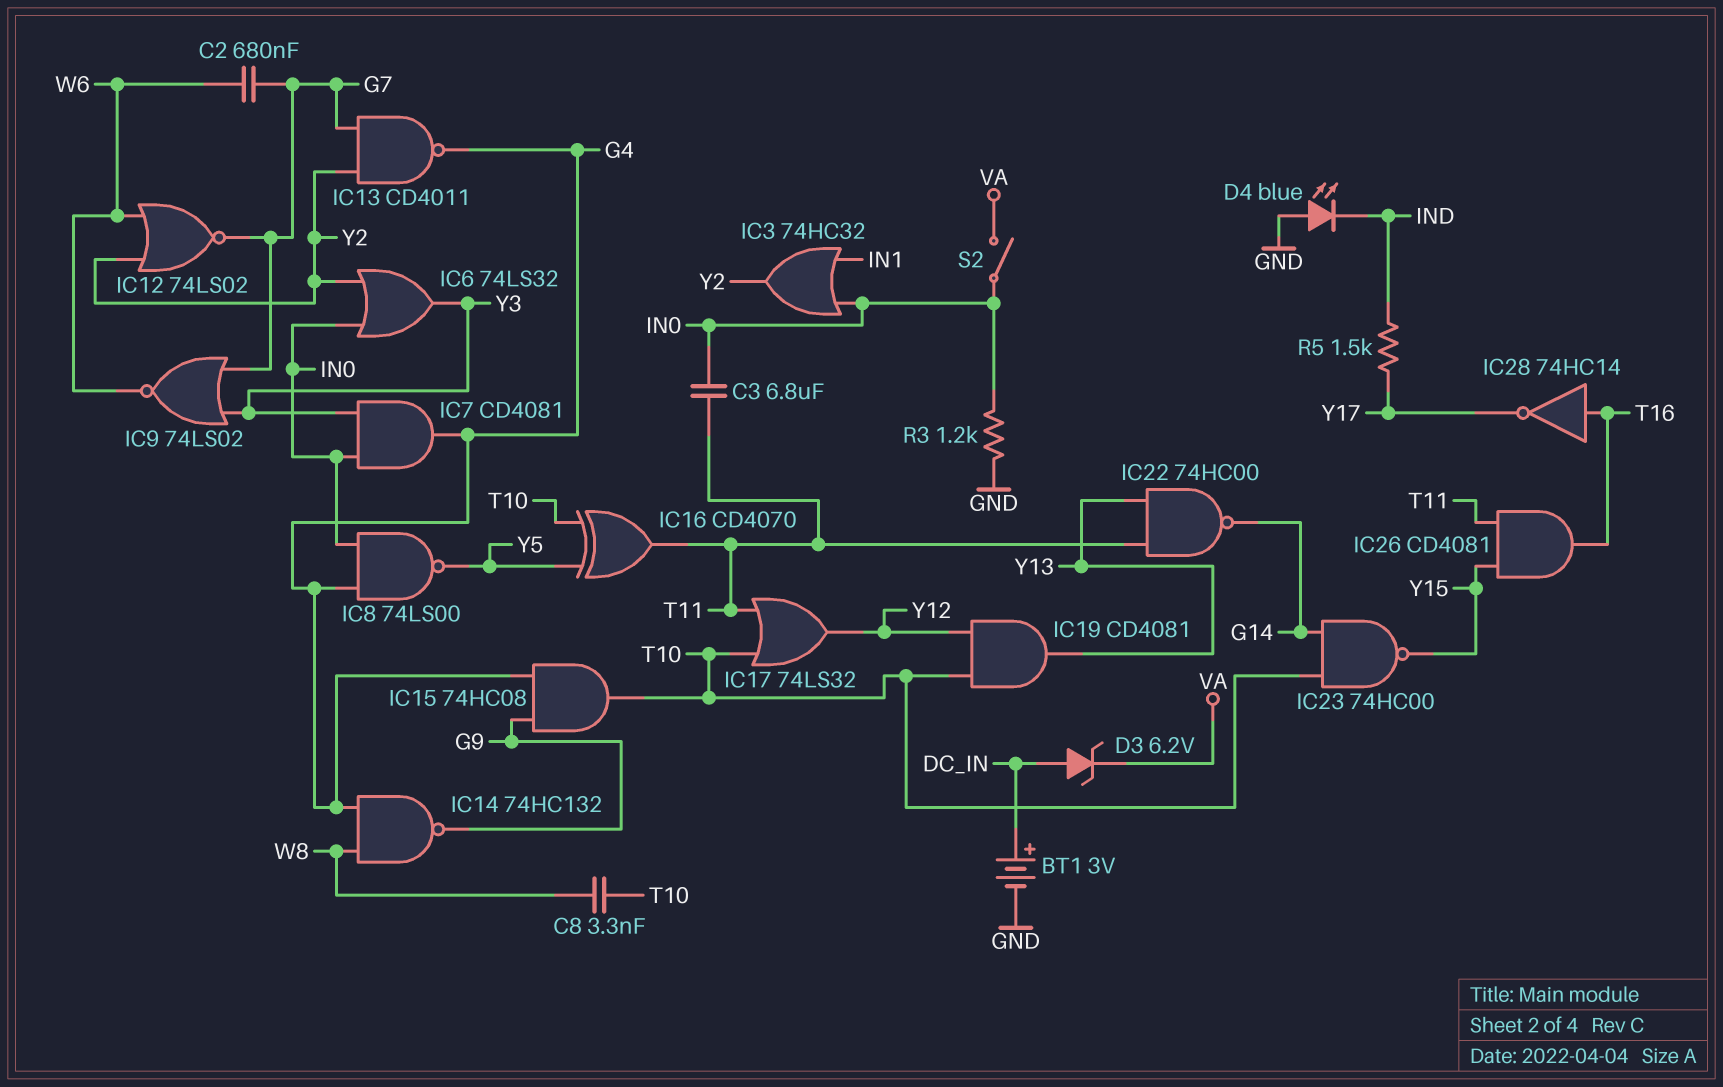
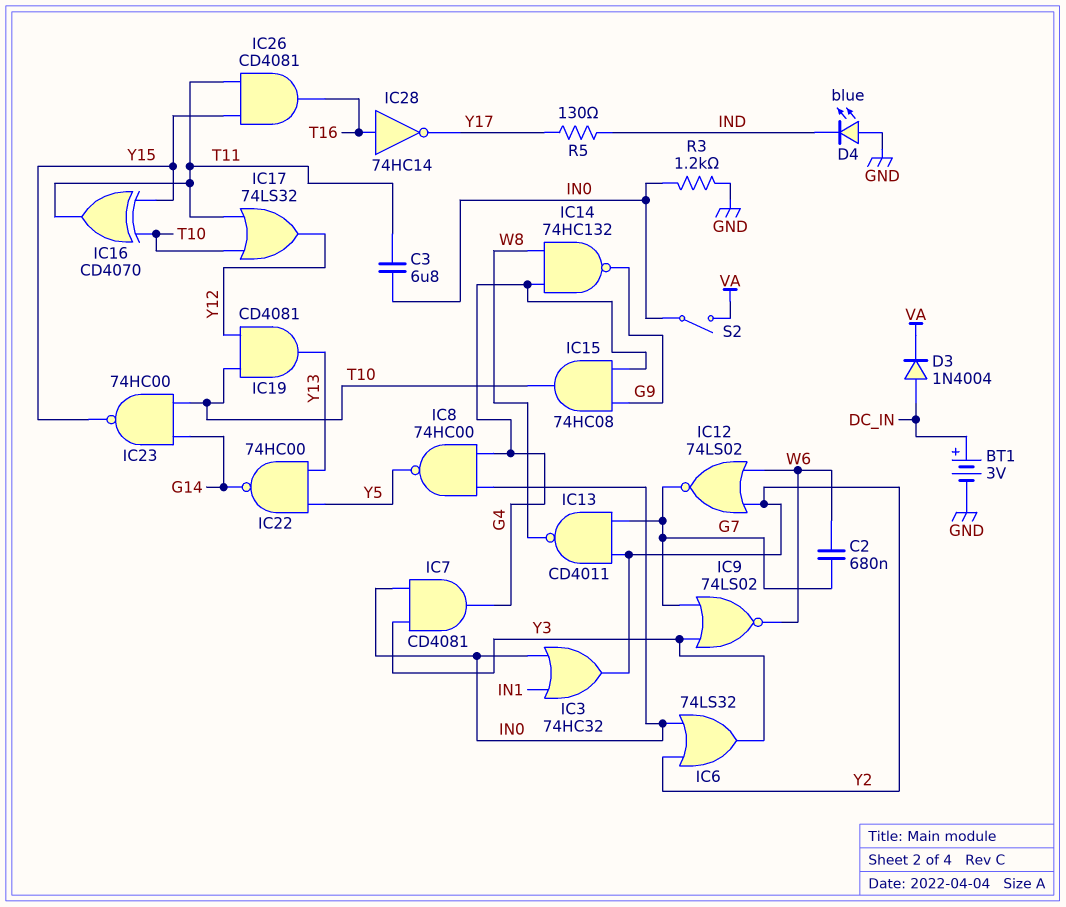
C8: 3.3nF (T10, W8) -> none
D3: zener 6.2V (A DC_IN, K VA) -> diode 1N4004 (A DC_IN, K VA)
IC8: NAND 74LS00 (in G4, in IN0, out Y5) -> NAND 74HC00 (in G4, in IN0, out Y5)
IC13: NAND CD4011 (in G7, in Y2, out G4) -> NAND CD4011 (in G7, in Y2, out W8)
IC16: XOR CD4070 (in T10, in Y5, out T11) -> XOR CD4070 (in T10, in Y15, out T11)
IC22: NAND 74HC00 (in T11, in Y13, out G14) -> NAND 74HC00 (in Y5, in Y13, out G14)
R5: 1.5k (IND, Y17) -> 130 (IND, Y17)

